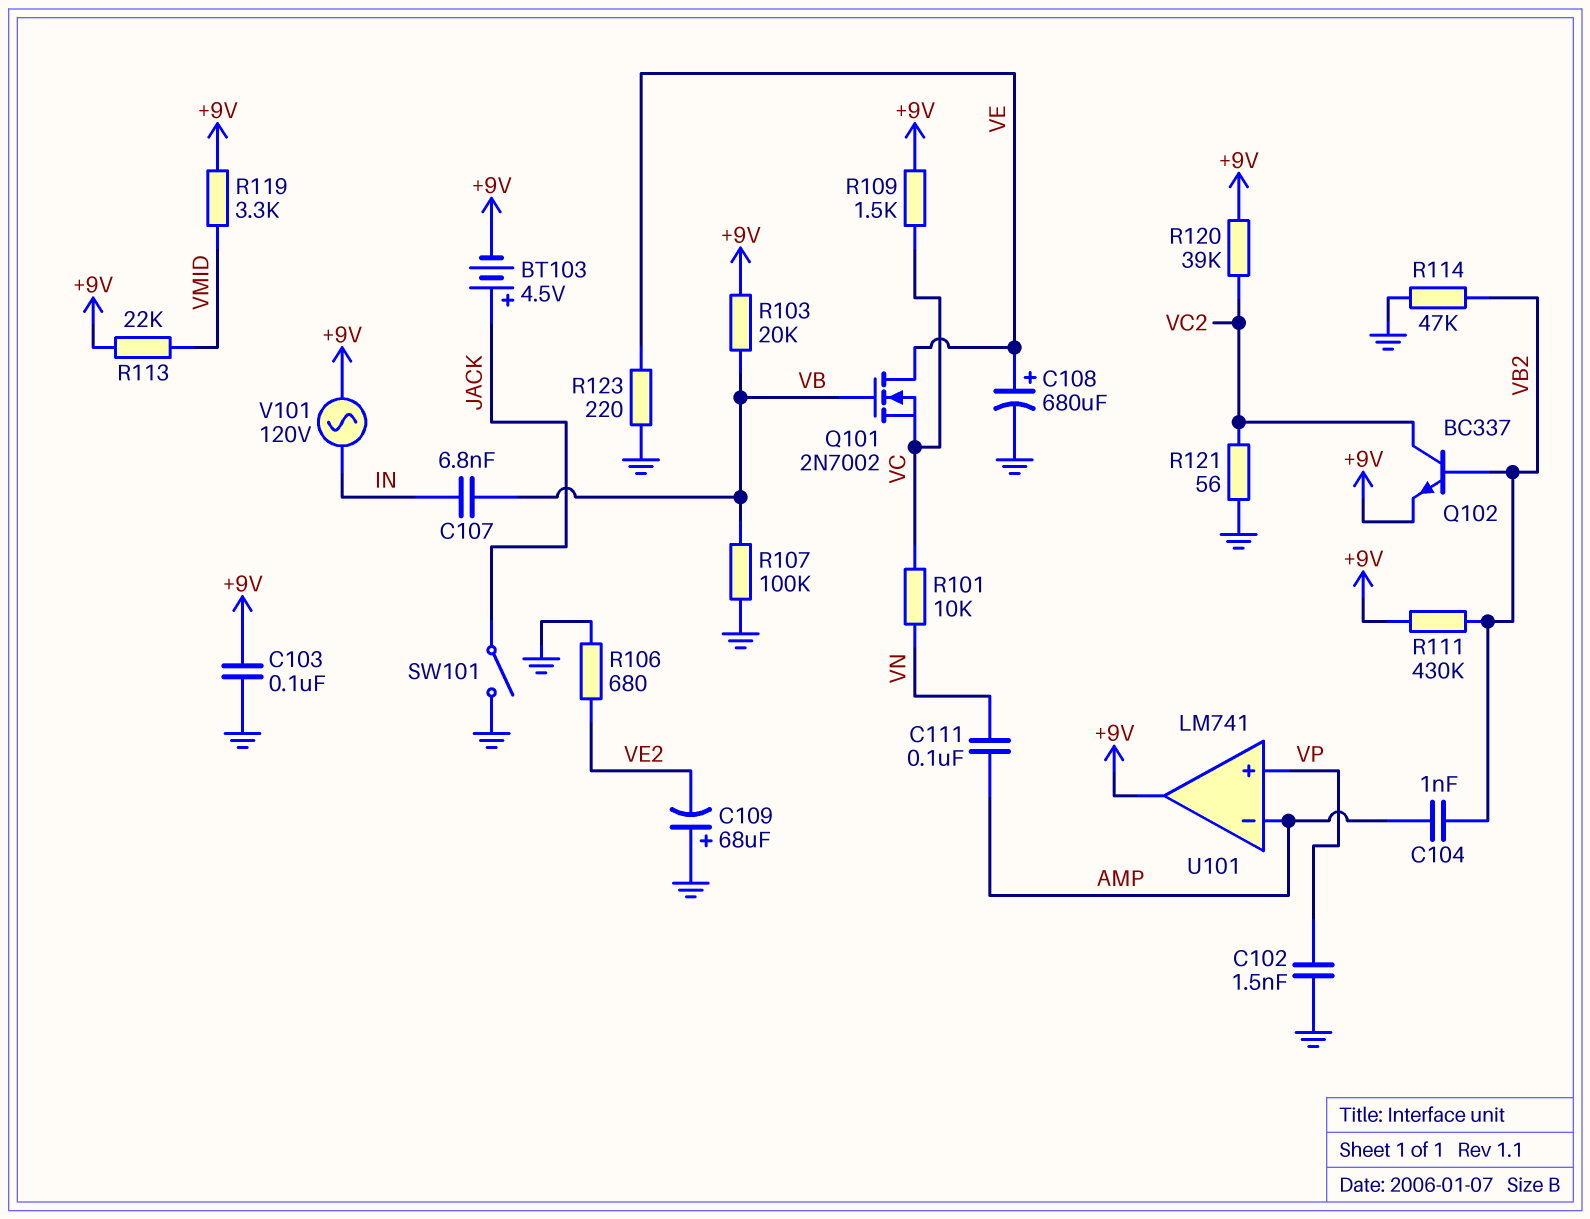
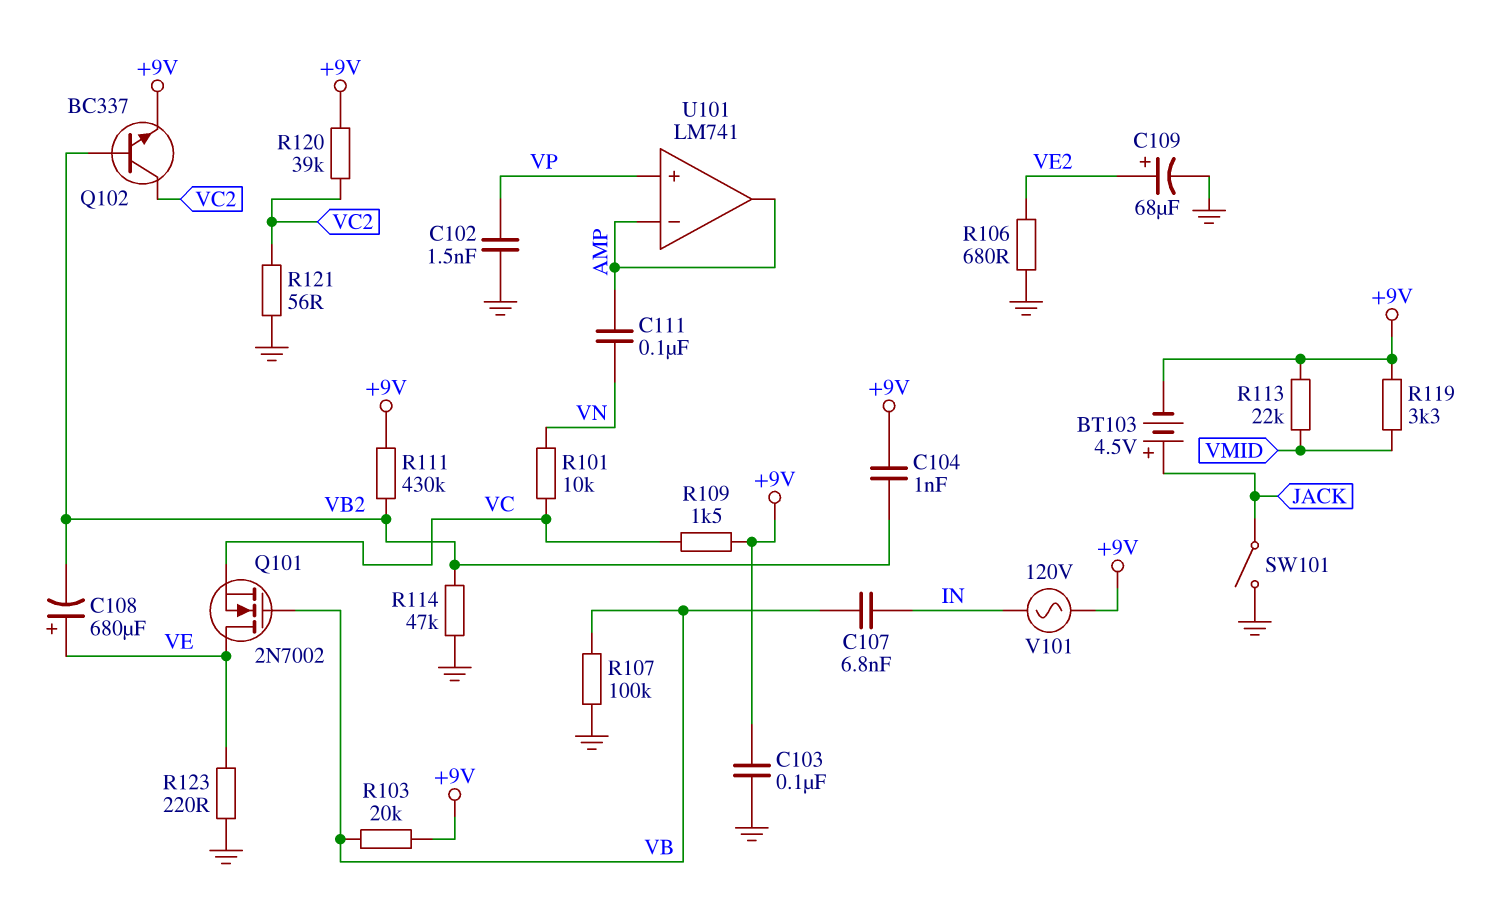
C104: 1nF (AMP, VB2) -> 1nF (+9V, VB2)
C108: 680uF (plus VE, minus GND) -> 680uF (plus VE, minus VB2)
C109: 68uF (plus GND, minus VE2) -> 68uF (plus VE2, minus GND)
U101 pin out: +9V -> AMP

